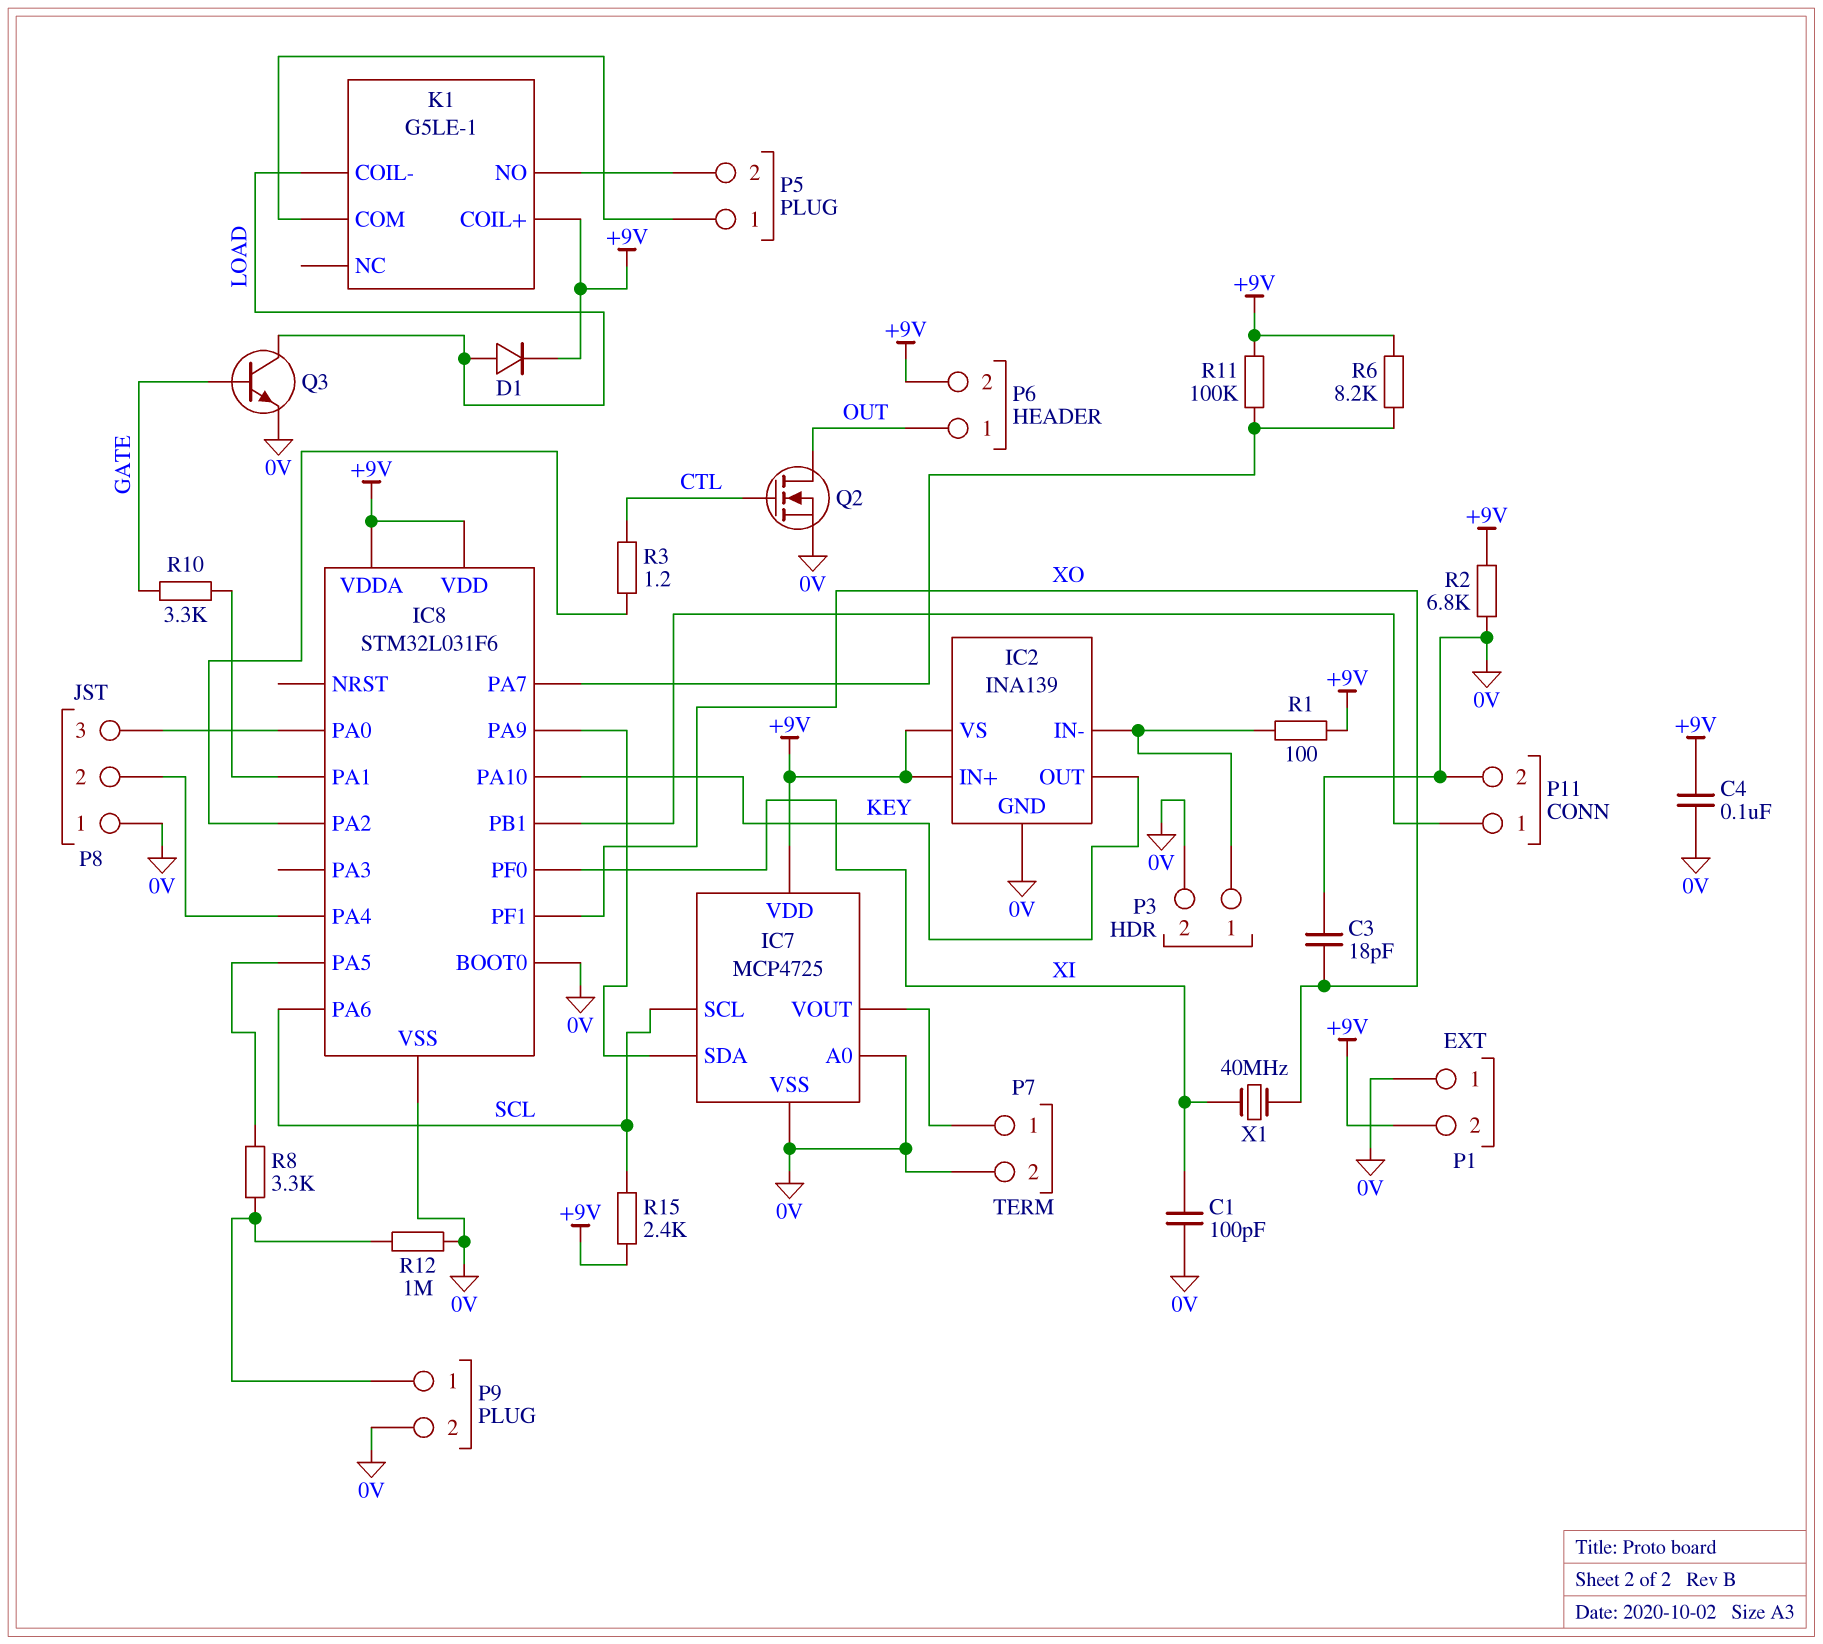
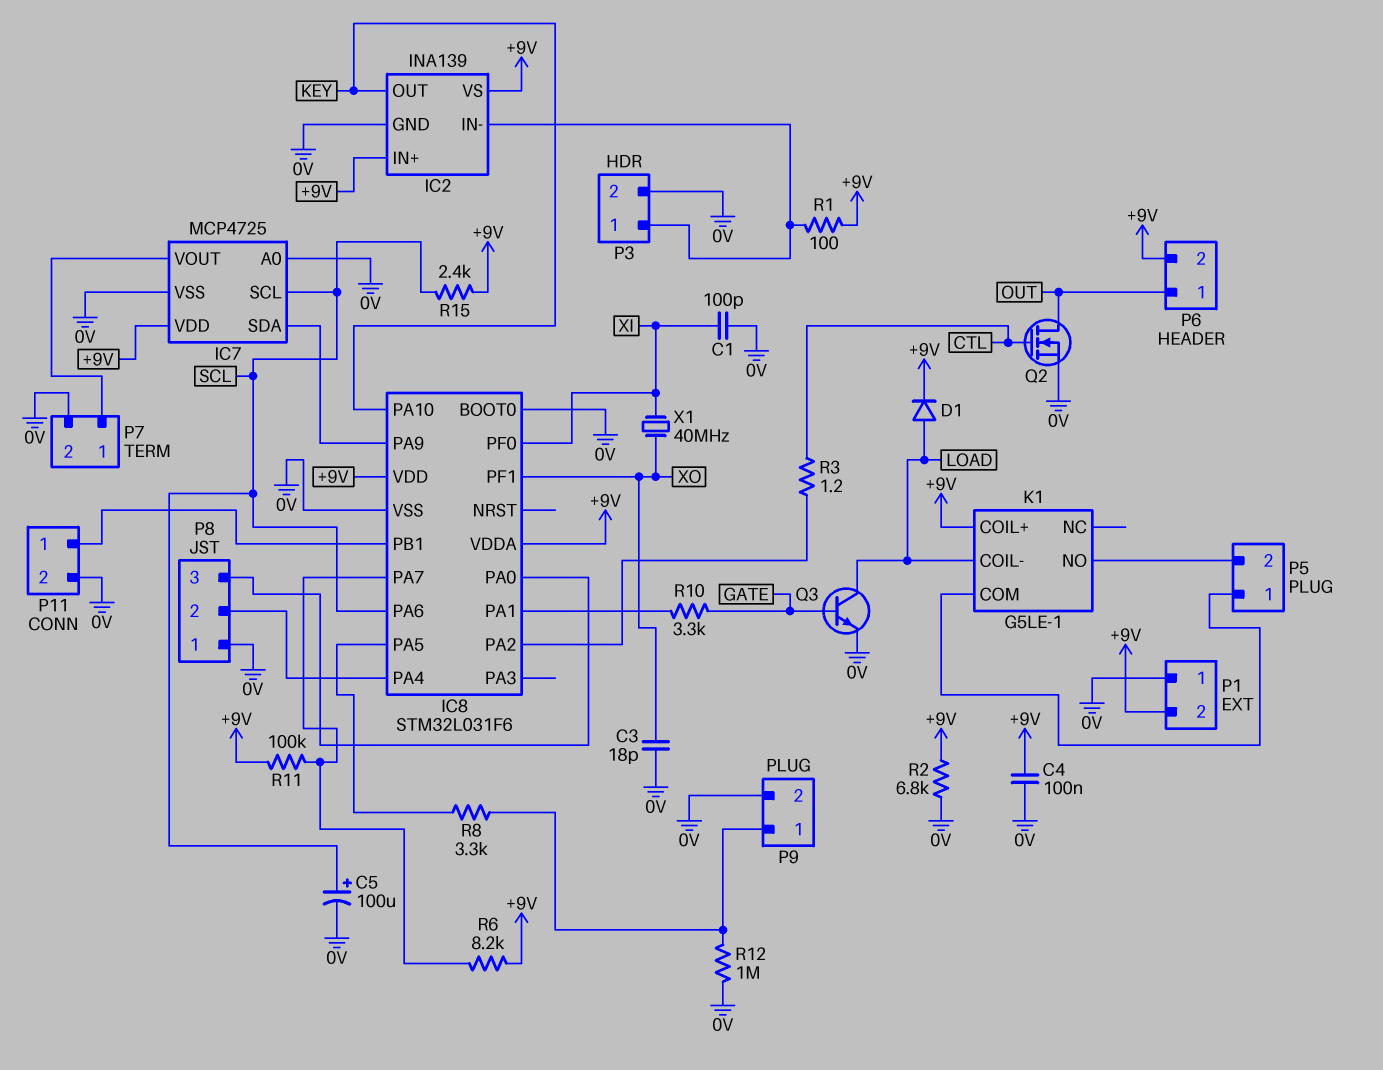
C5: none -> 100uF (plus SCL, minus 0V)

